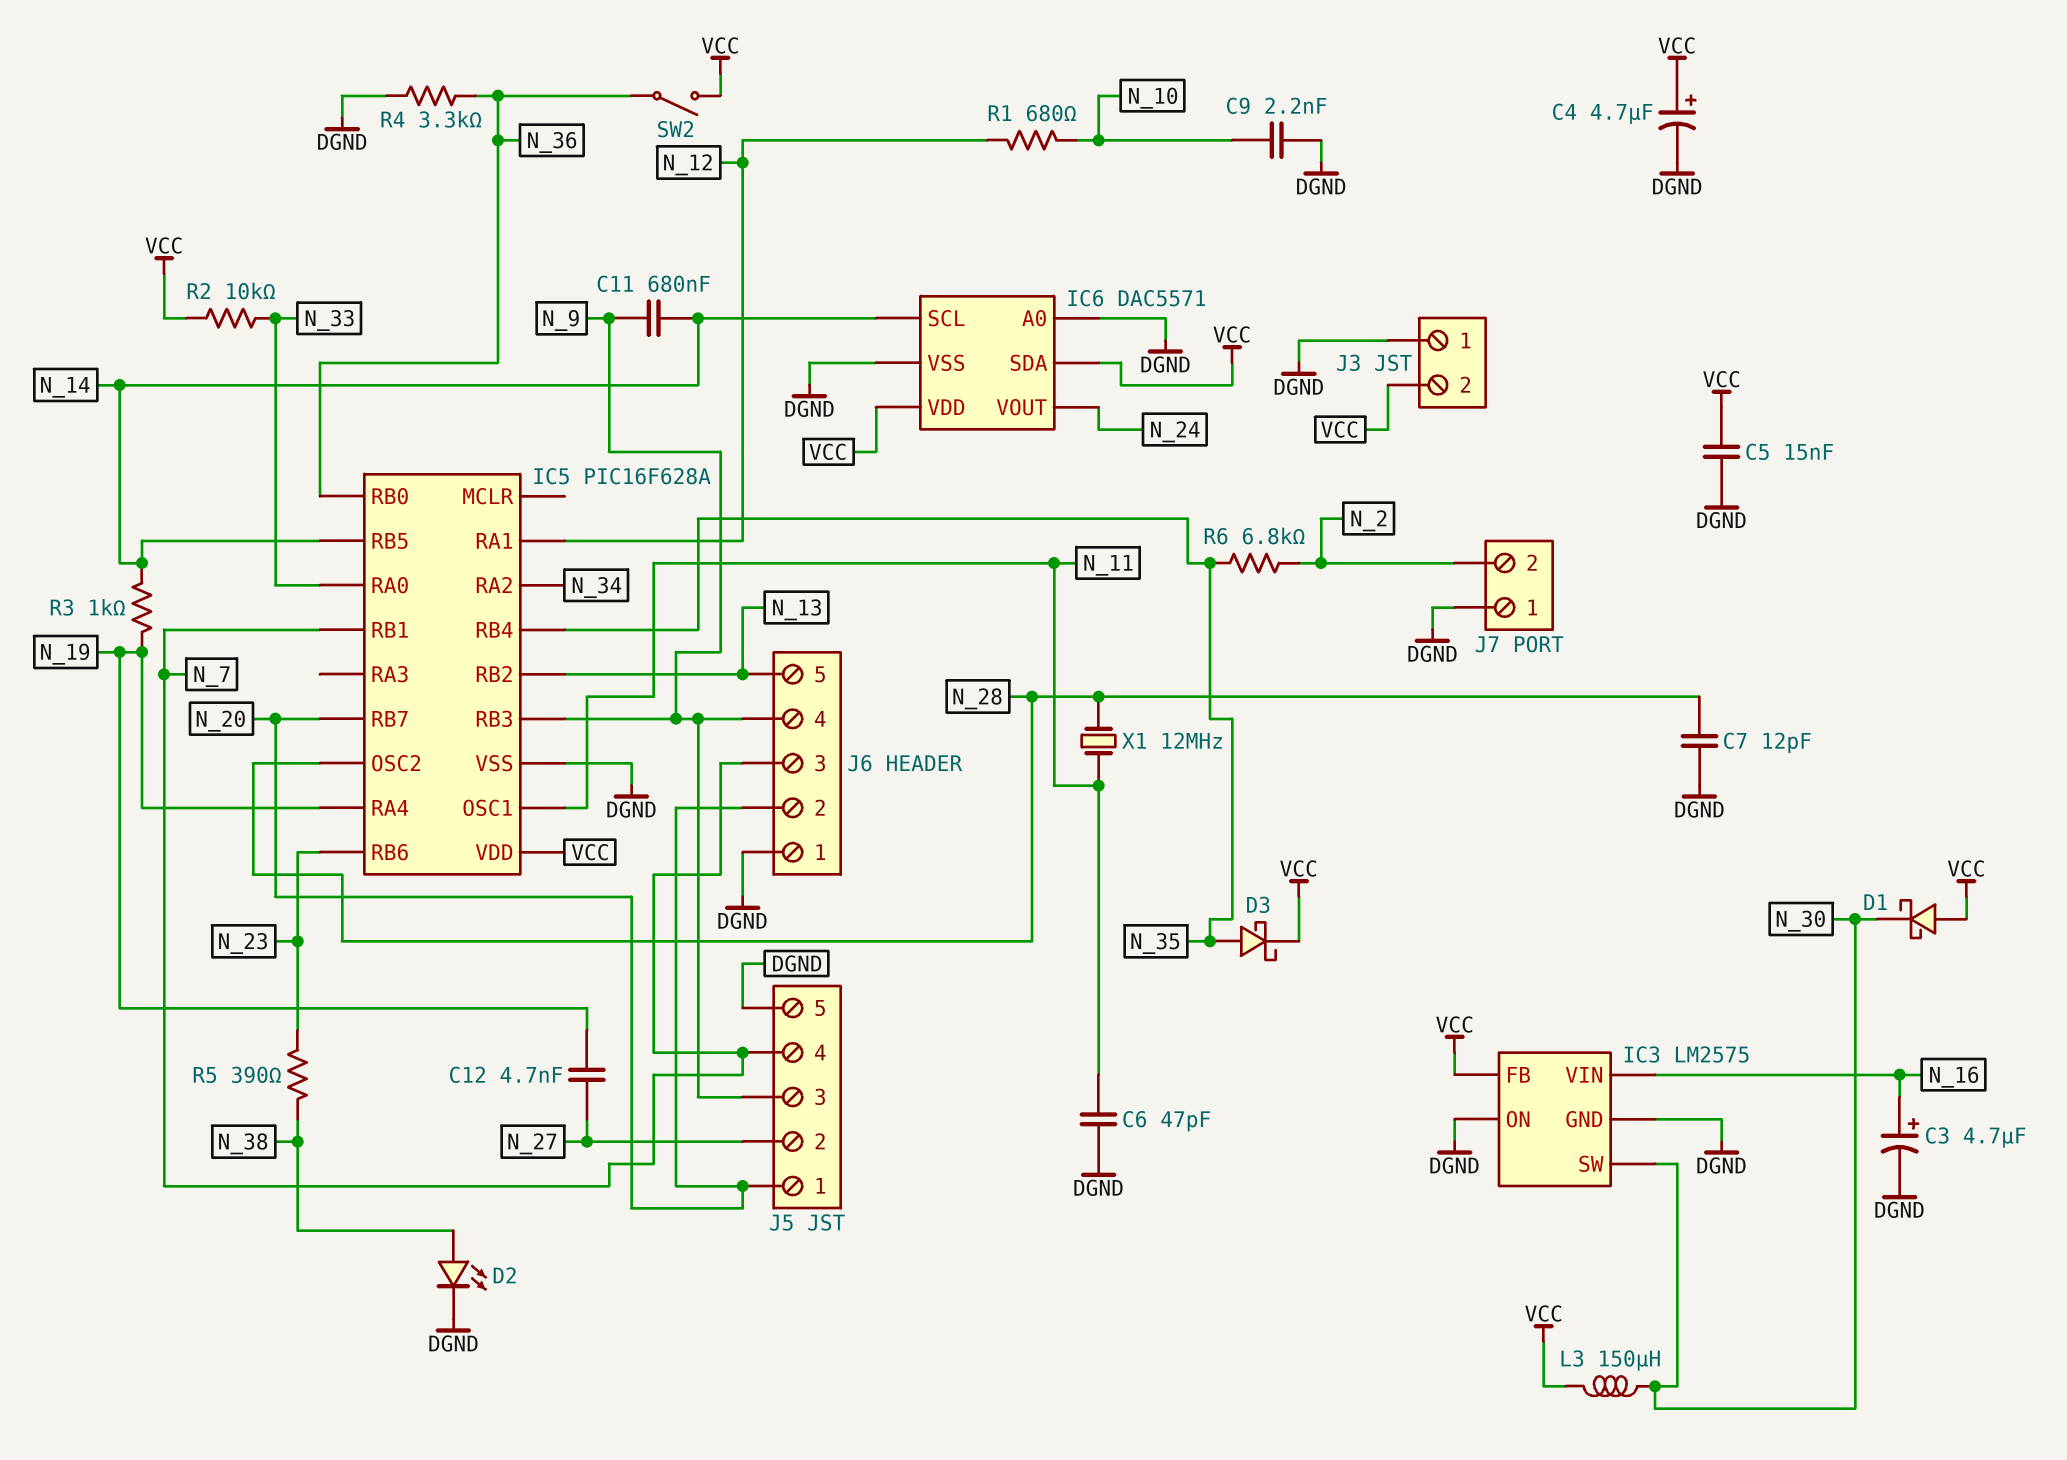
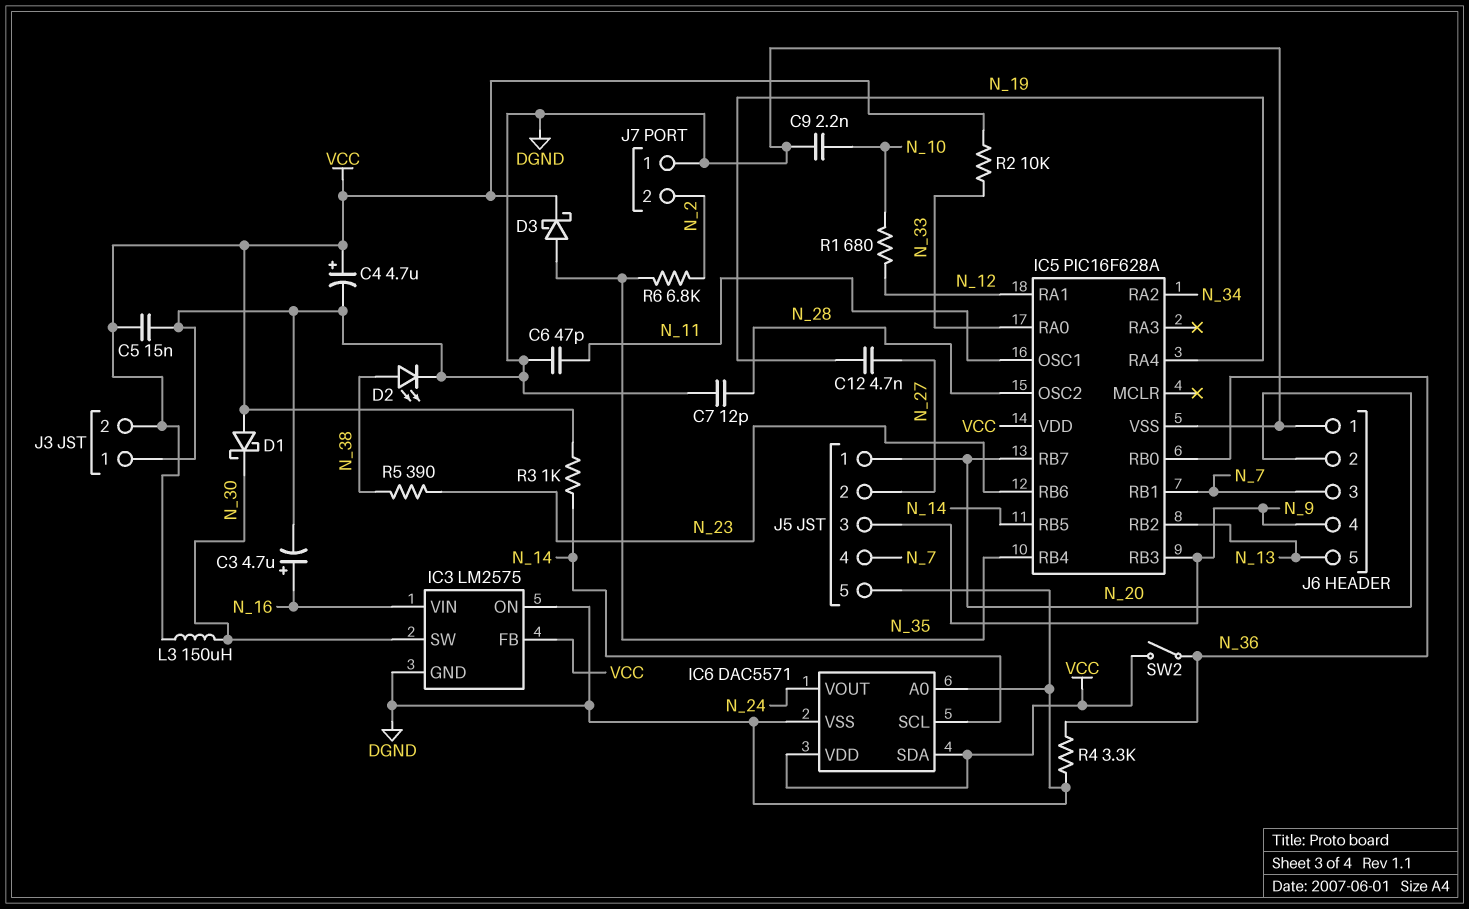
C11: 680nF (N_9, N_14) -> none
R3: 1k (N_14, N_19) -> 1k (N_14, VCC)
X1: 12MHz (N_11, N_28) -> none

